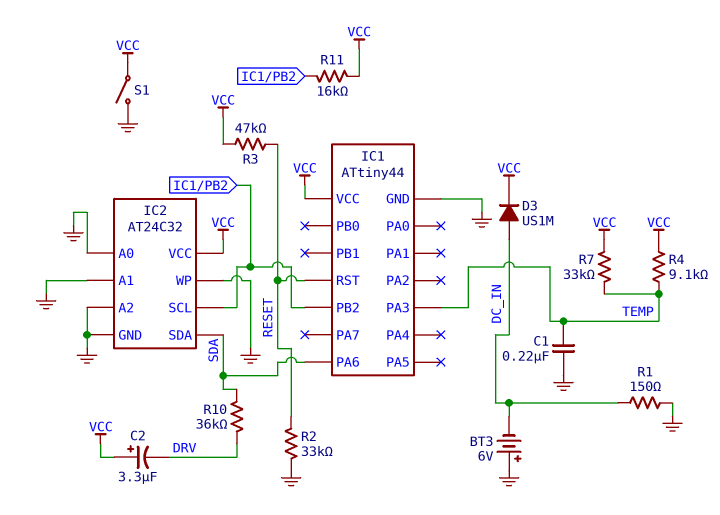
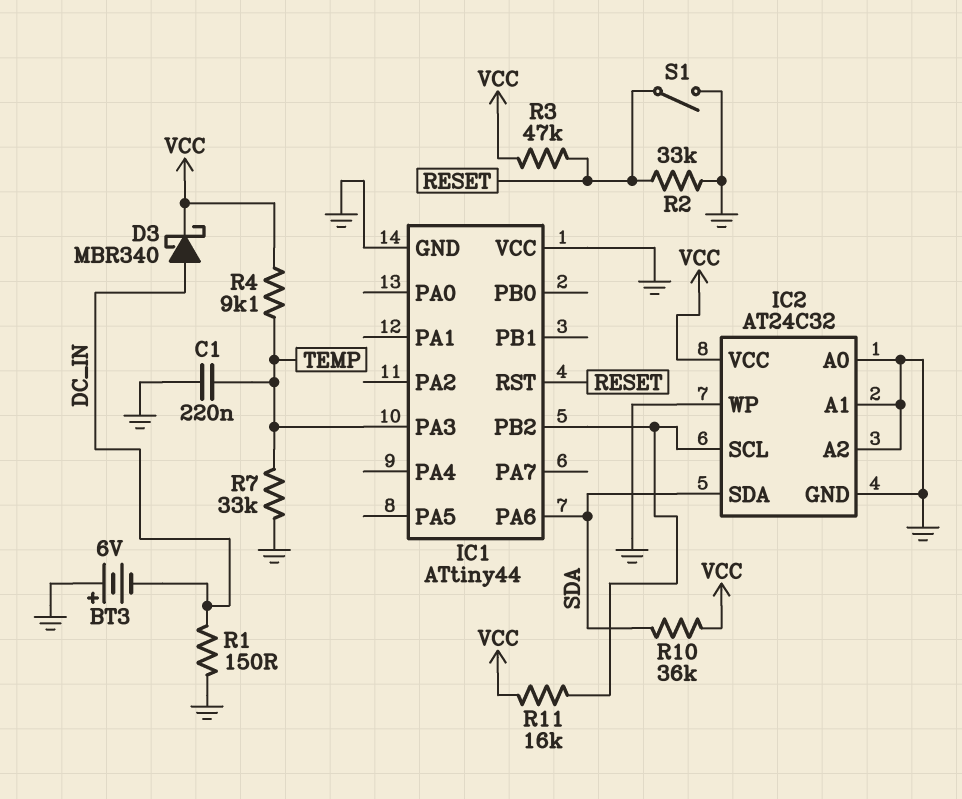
C2: 3.3uF (plus VCC, minus DRV) -> none
D3: diode US1M (A DC_IN, K VCC) -> schottky MBR340 (A DC_IN, K VCC)
IC1 pin VCC: VCC -> GND
R7: 33k (TEMP, VCC) -> 33k (GND, TEMP)
R10: 36k (DRV, SDA) -> 36k (SDA, VCC)
S1: switch (GND, VCC) -> switch (GND, RESET)

